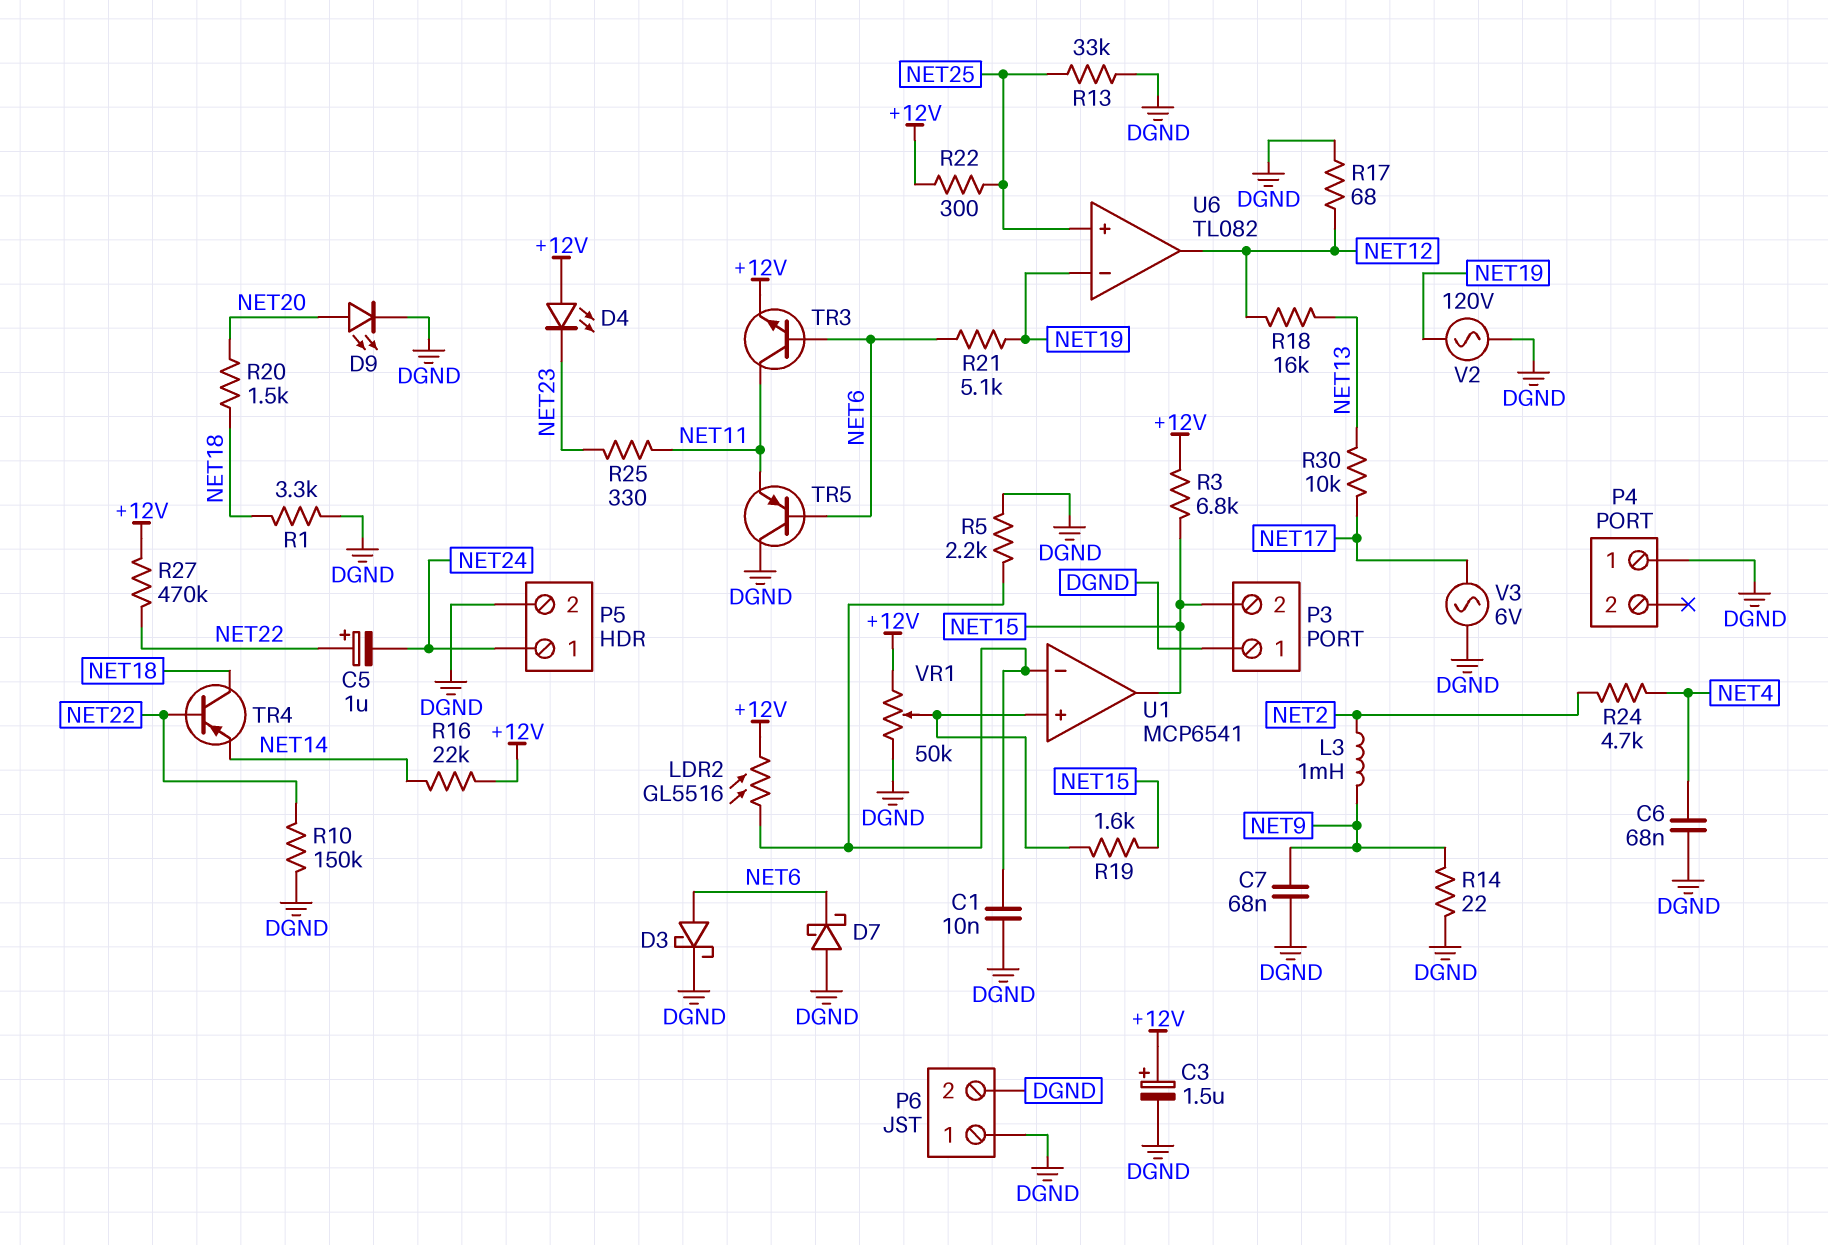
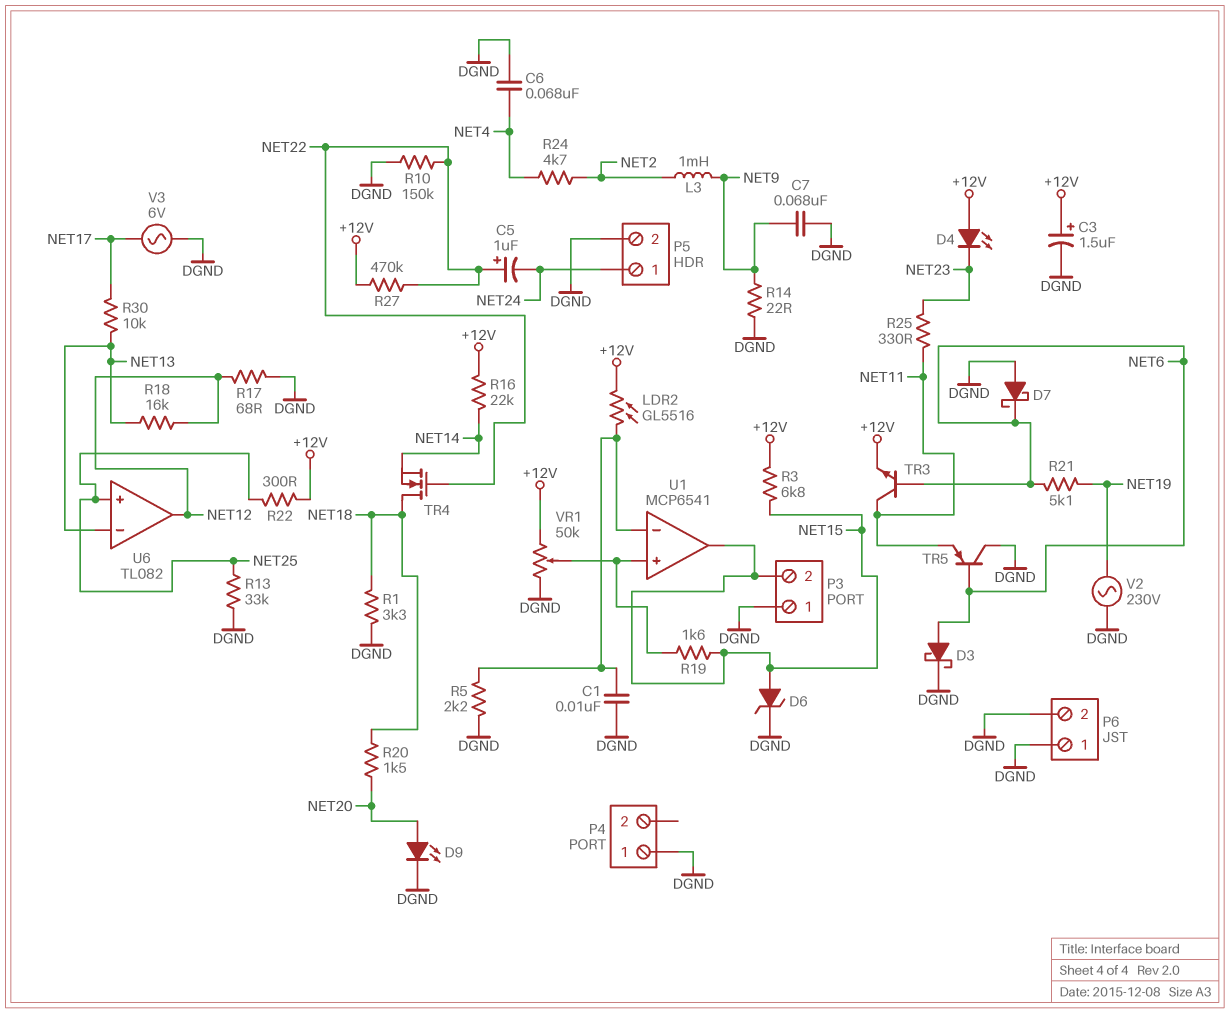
D6: none -> zener (A NET15, K DGND)
TR4: PNP (B NET22, C NET18, E NET14) -> NMOS (G NET22, D NET18, S NET14)
U6 pin in-: NET19 -> NET13
V2: AC 120V (DGND, NET19) -> AC 230V (DGND, NET19)

